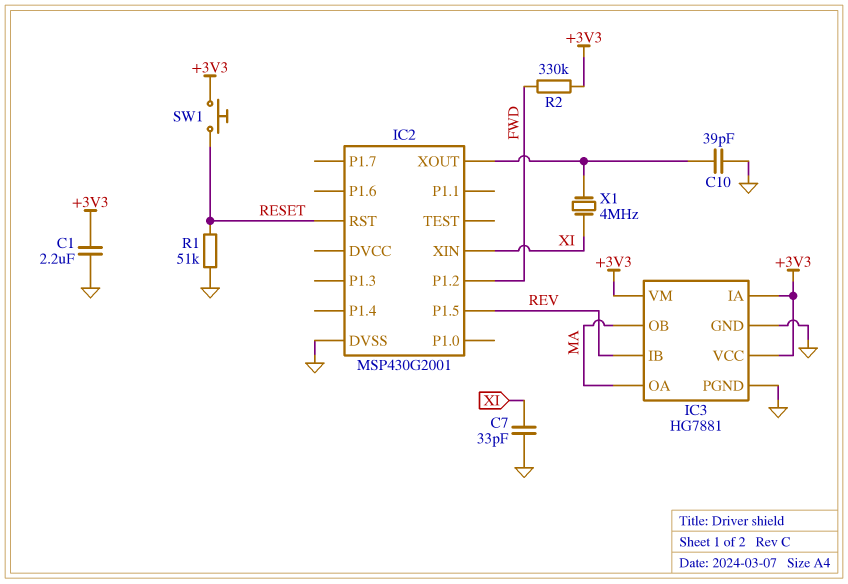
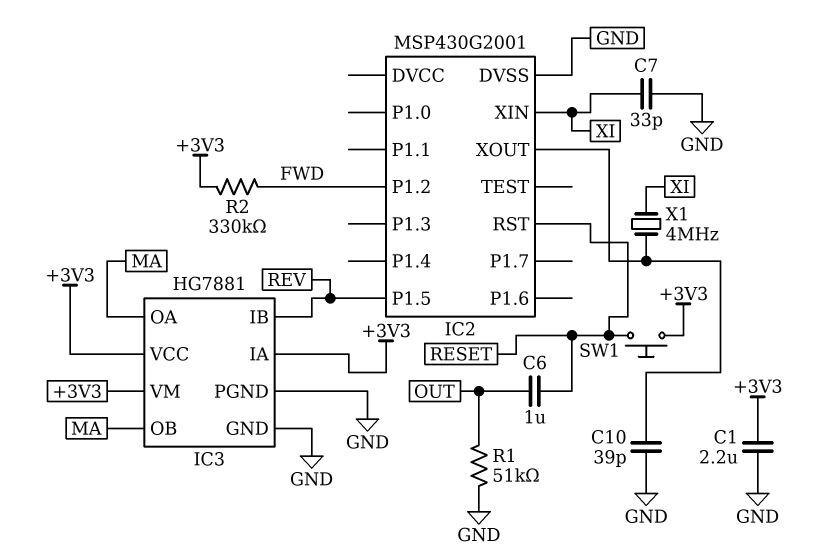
C6: none -> 1uF (OUT, RESET)
R1: 51k (GND, RESET) -> 51k (GND, OUT)

